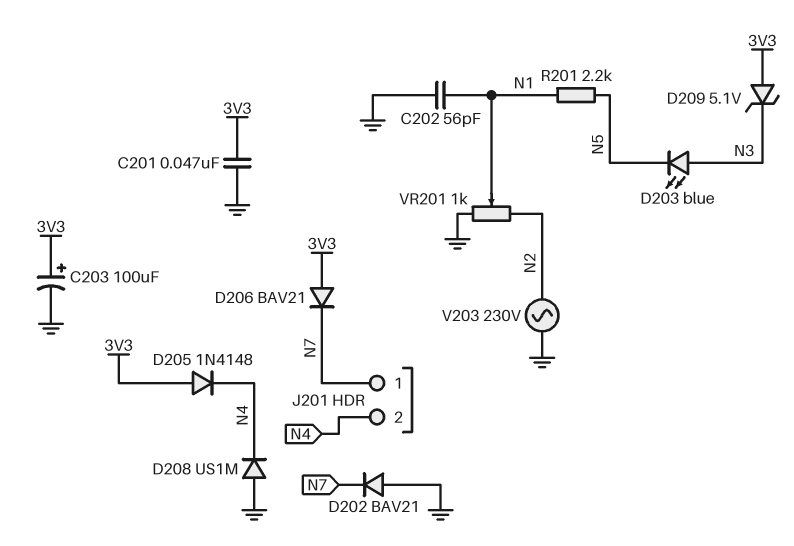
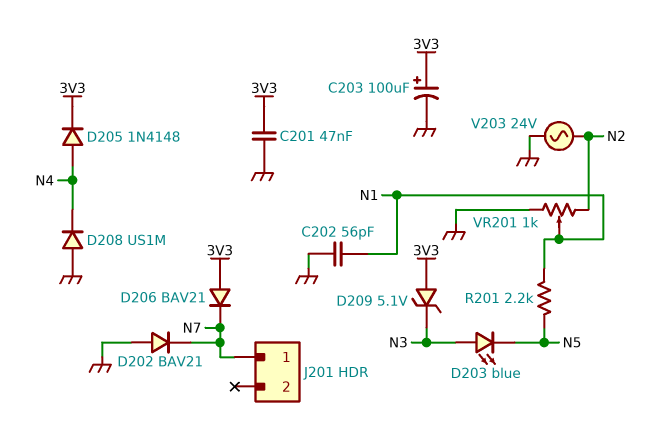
D205: diode 1N4148 (A 3V3, K N4) -> diode 1N4148 (A N4, K 3V3)
J201 pin 2: N4 -> none
V203: AC 230V (GND, N2) -> AC 24V (GND, N2)

